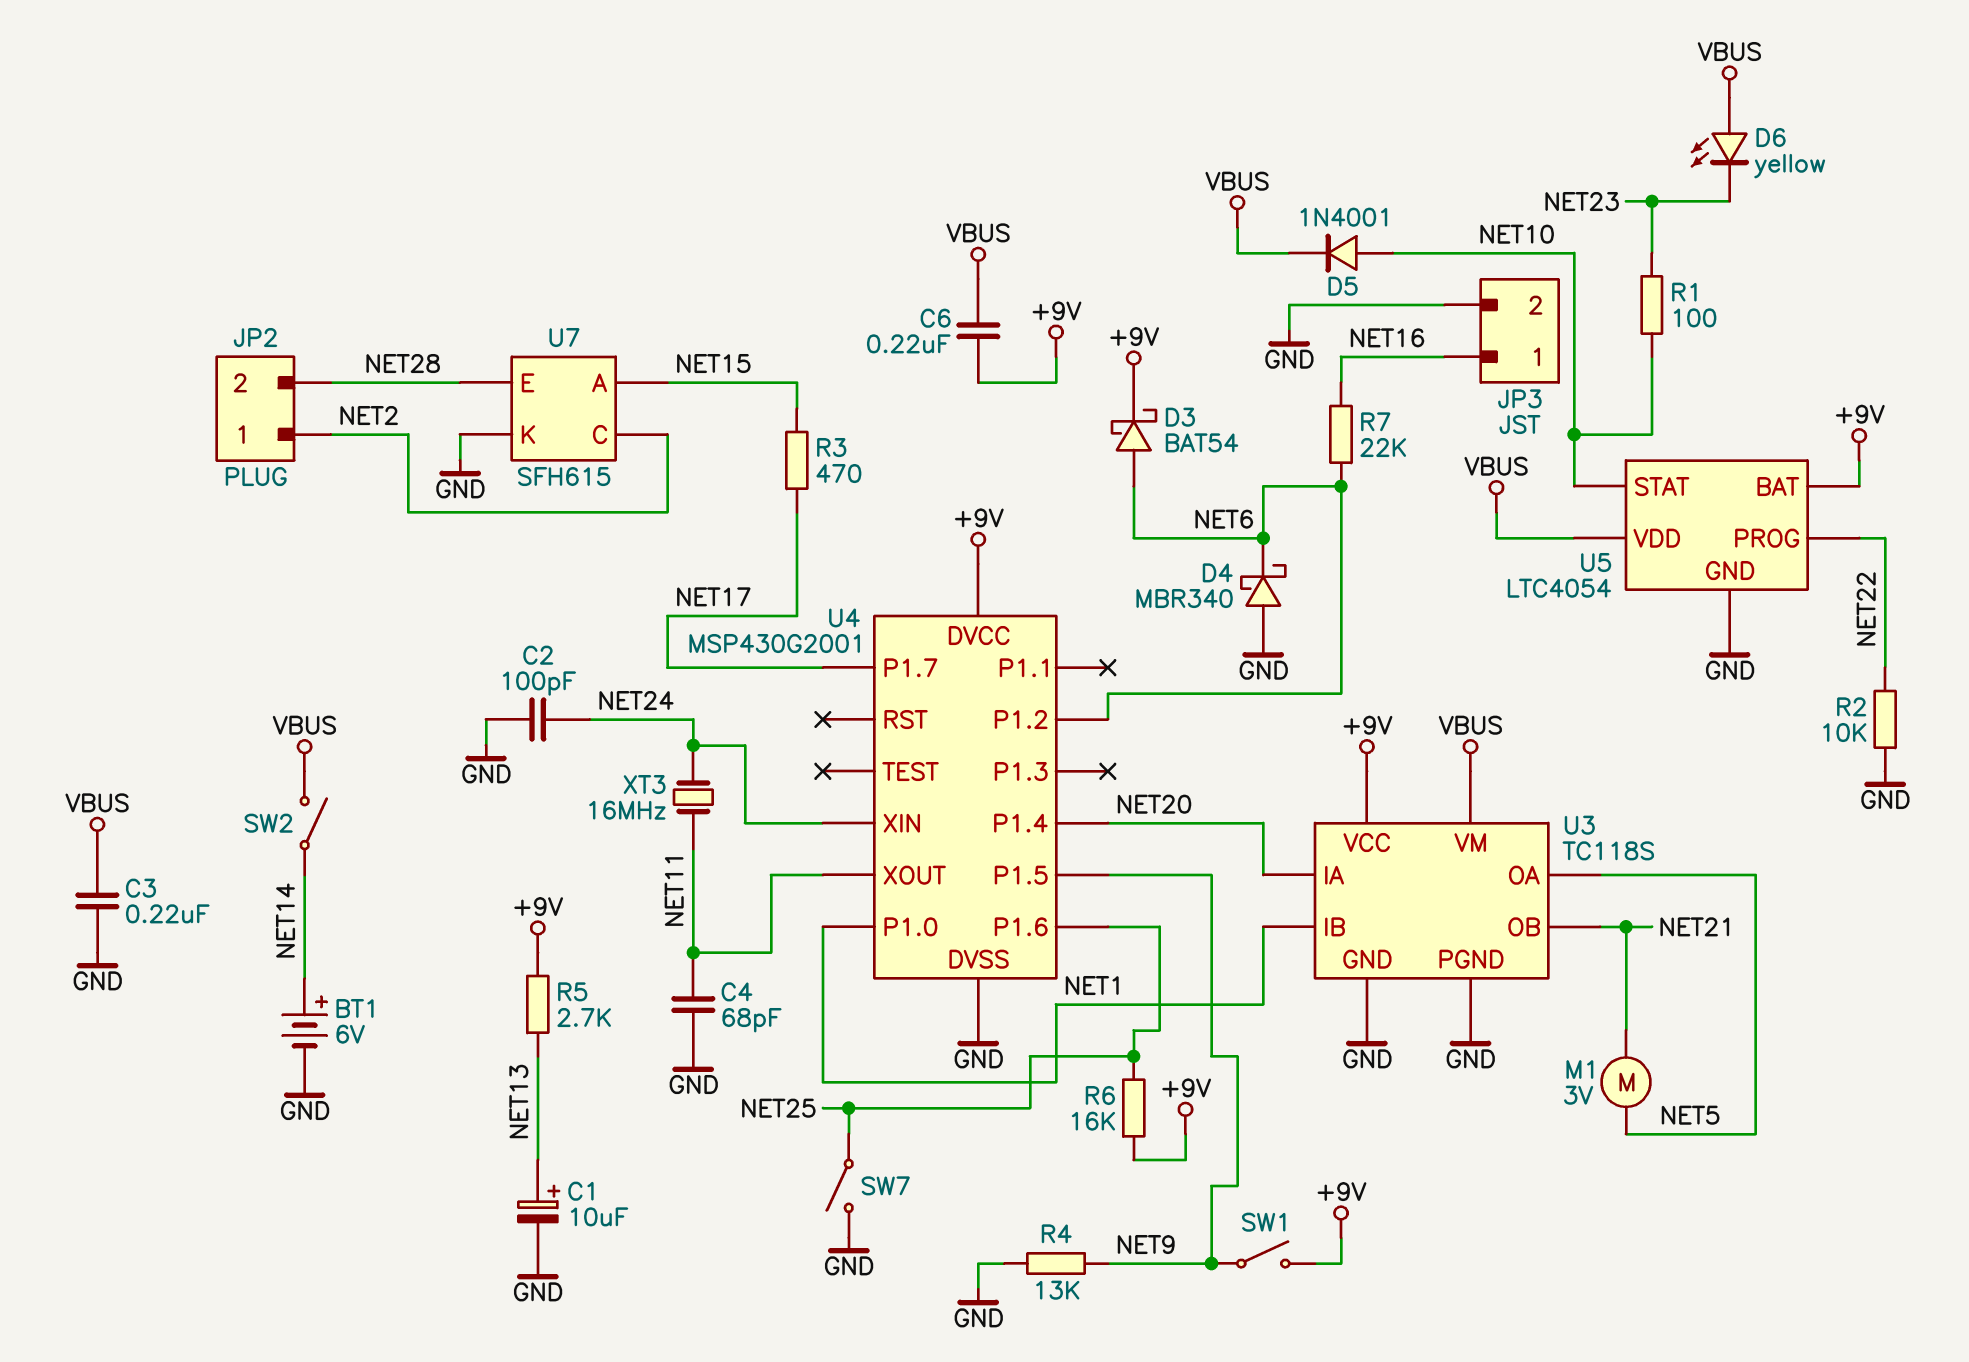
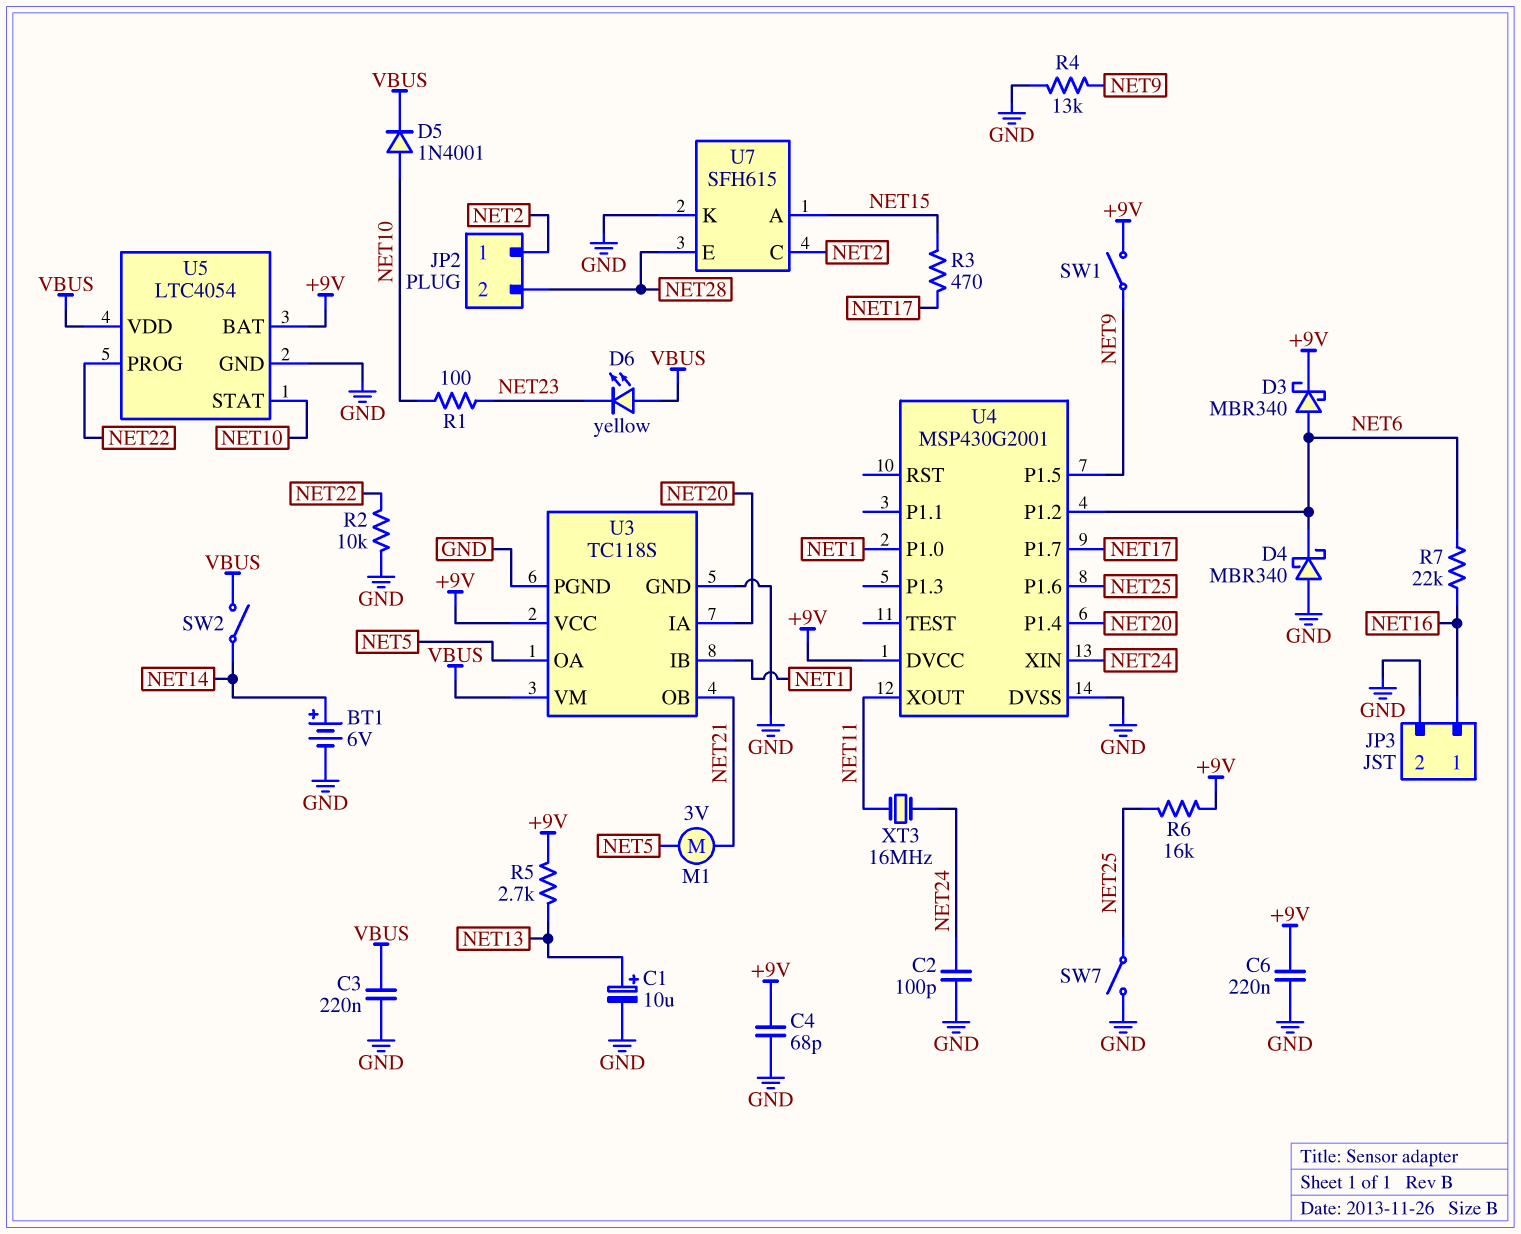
C4: 68pF (GND, NET11) -> 68pF (+9V, GND)
C6: 220nF (+9V, VBUS) -> 220nF (+9V, GND)
D3: schottky BAT54 (A NET6, K +9V) -> schottky MBR340 (A NET6, K +9V)

